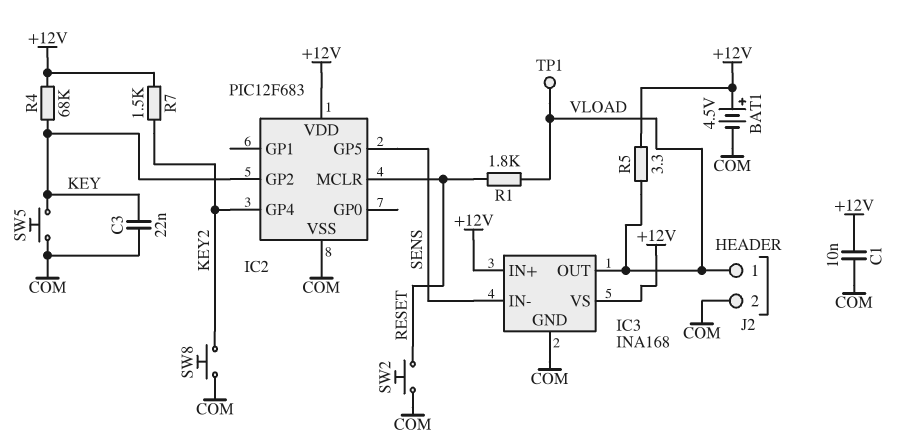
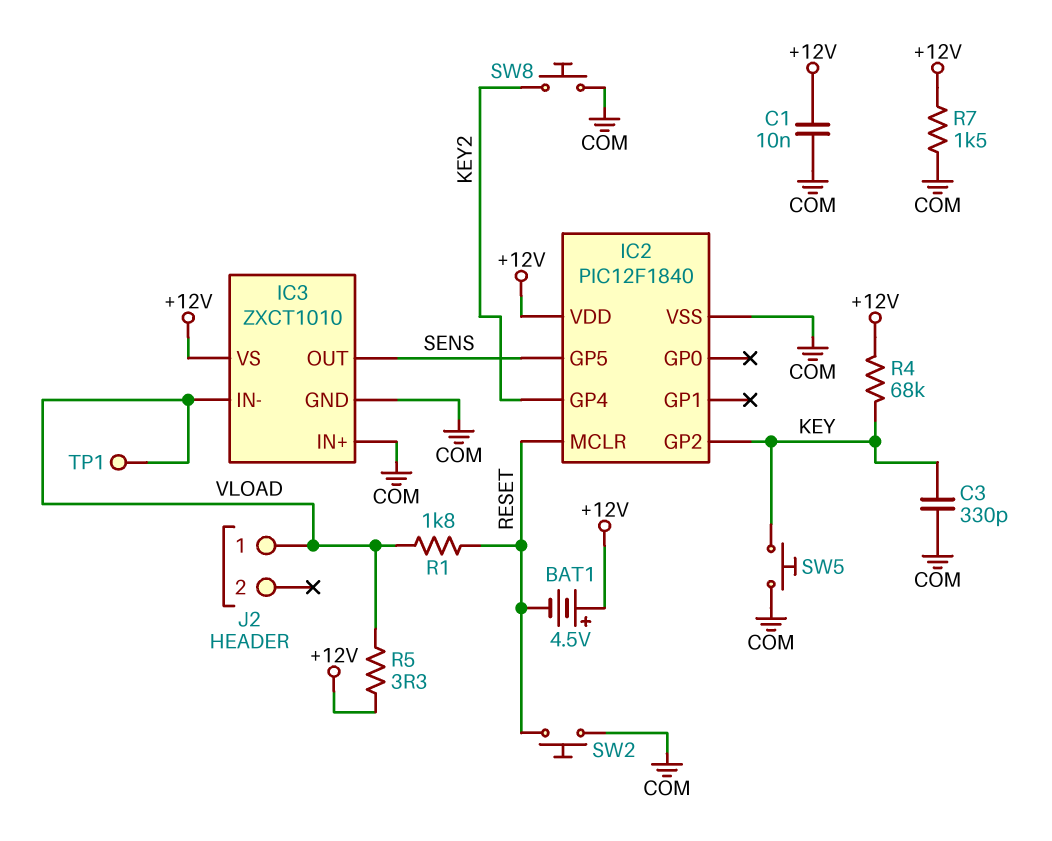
BAT1: 4.5V (plus +12V, minus COM) -> 4.5V (plus +12V, minus RESET)
C3: 22nF (COM, KEY) -> 330pF (COM, KEY)
IC2: PIC12F683 -> PIC12F1840
IC3: INA168 -> ZXCT1010
IC3 pin IN+: +12V -> COM
IC3 pin IN-: SENS -> VLOAD
IC3 pin OUT: VLOAD -> SENS
J2 pin 2: COM -> none
R7: 1.5k (+12V, KEY2) -> 1.5k (+12V, COM)

